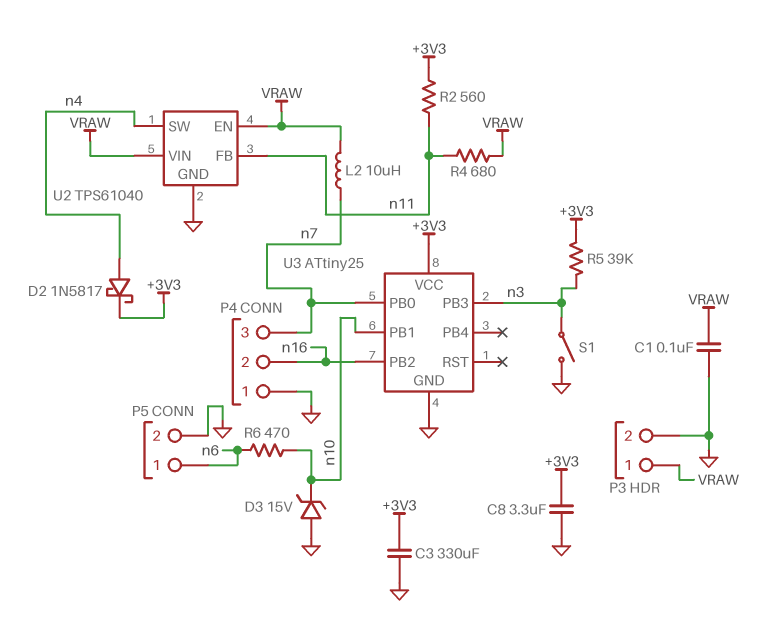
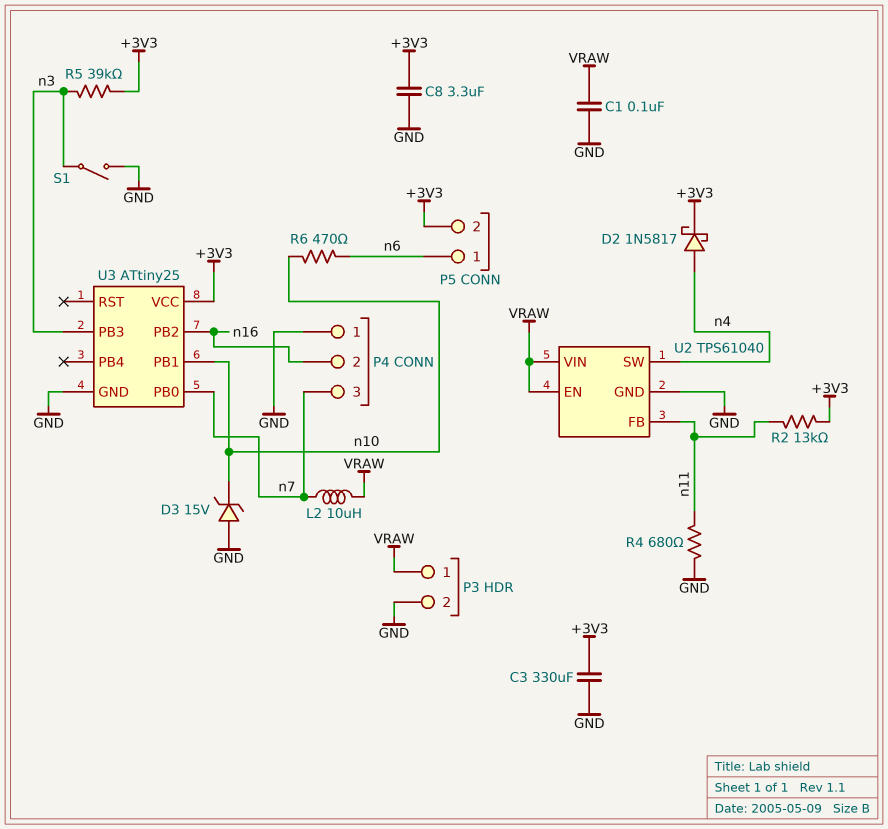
P5 pin 2: GND -> +3V3
R2: 560 (+3V3, n11) -> 13k (+3V3, n11)
R4: 680 (VRAW, n11) -> 680 (GND, n11)

